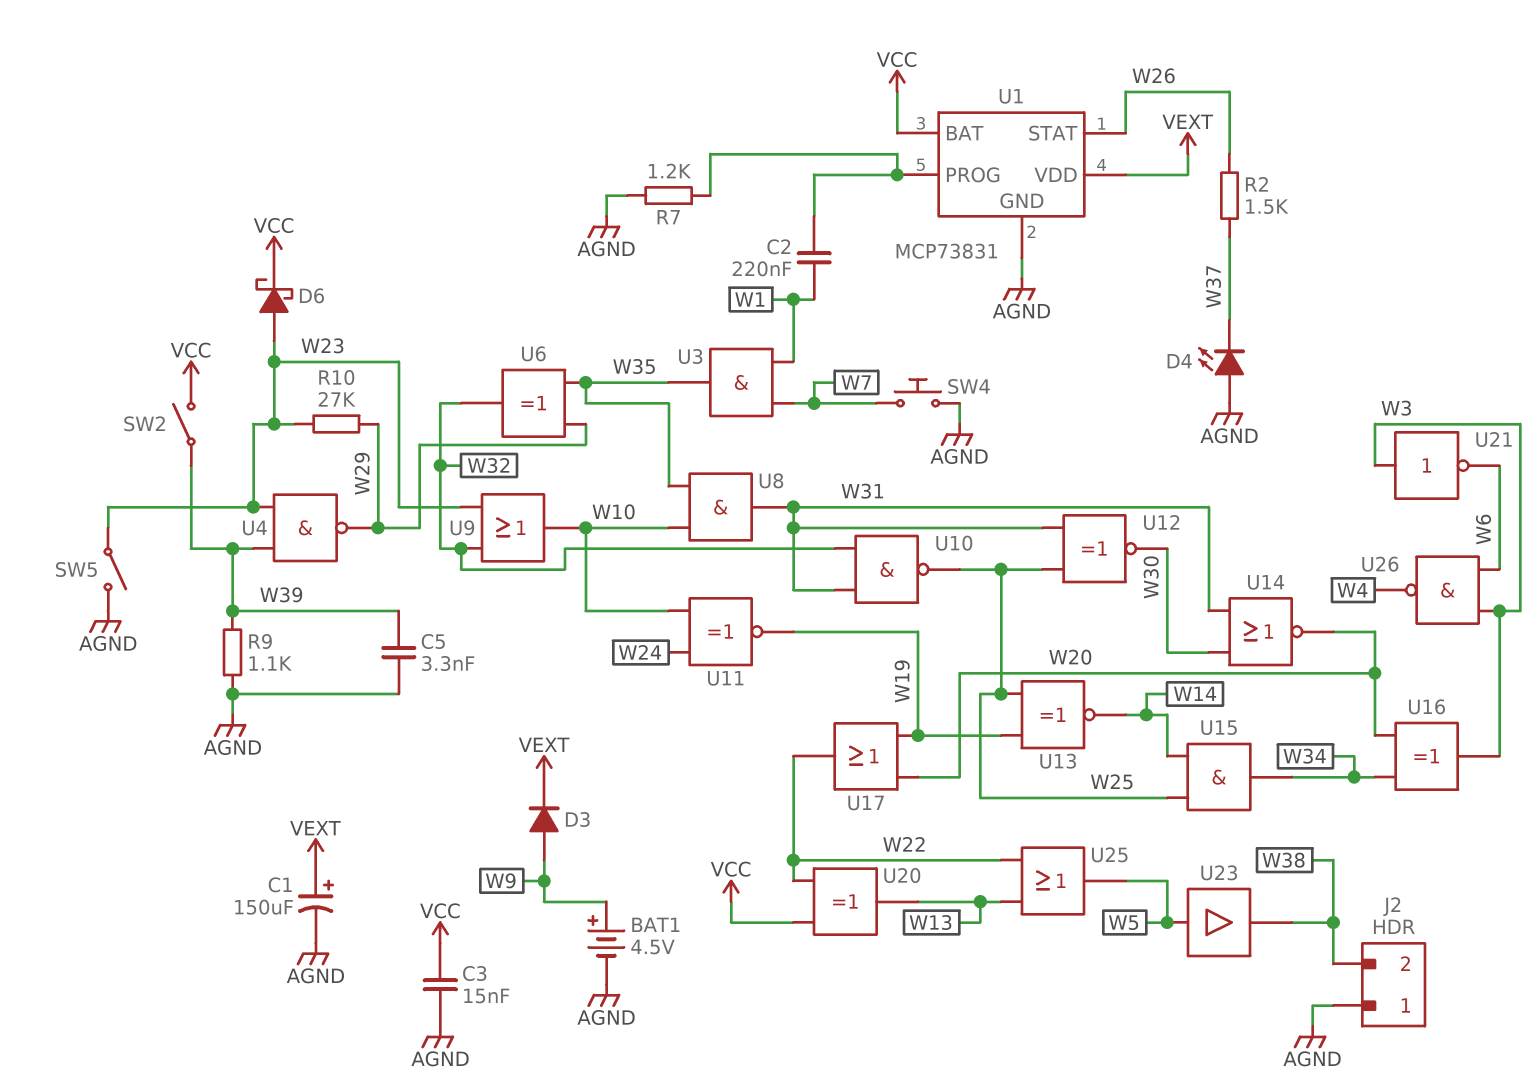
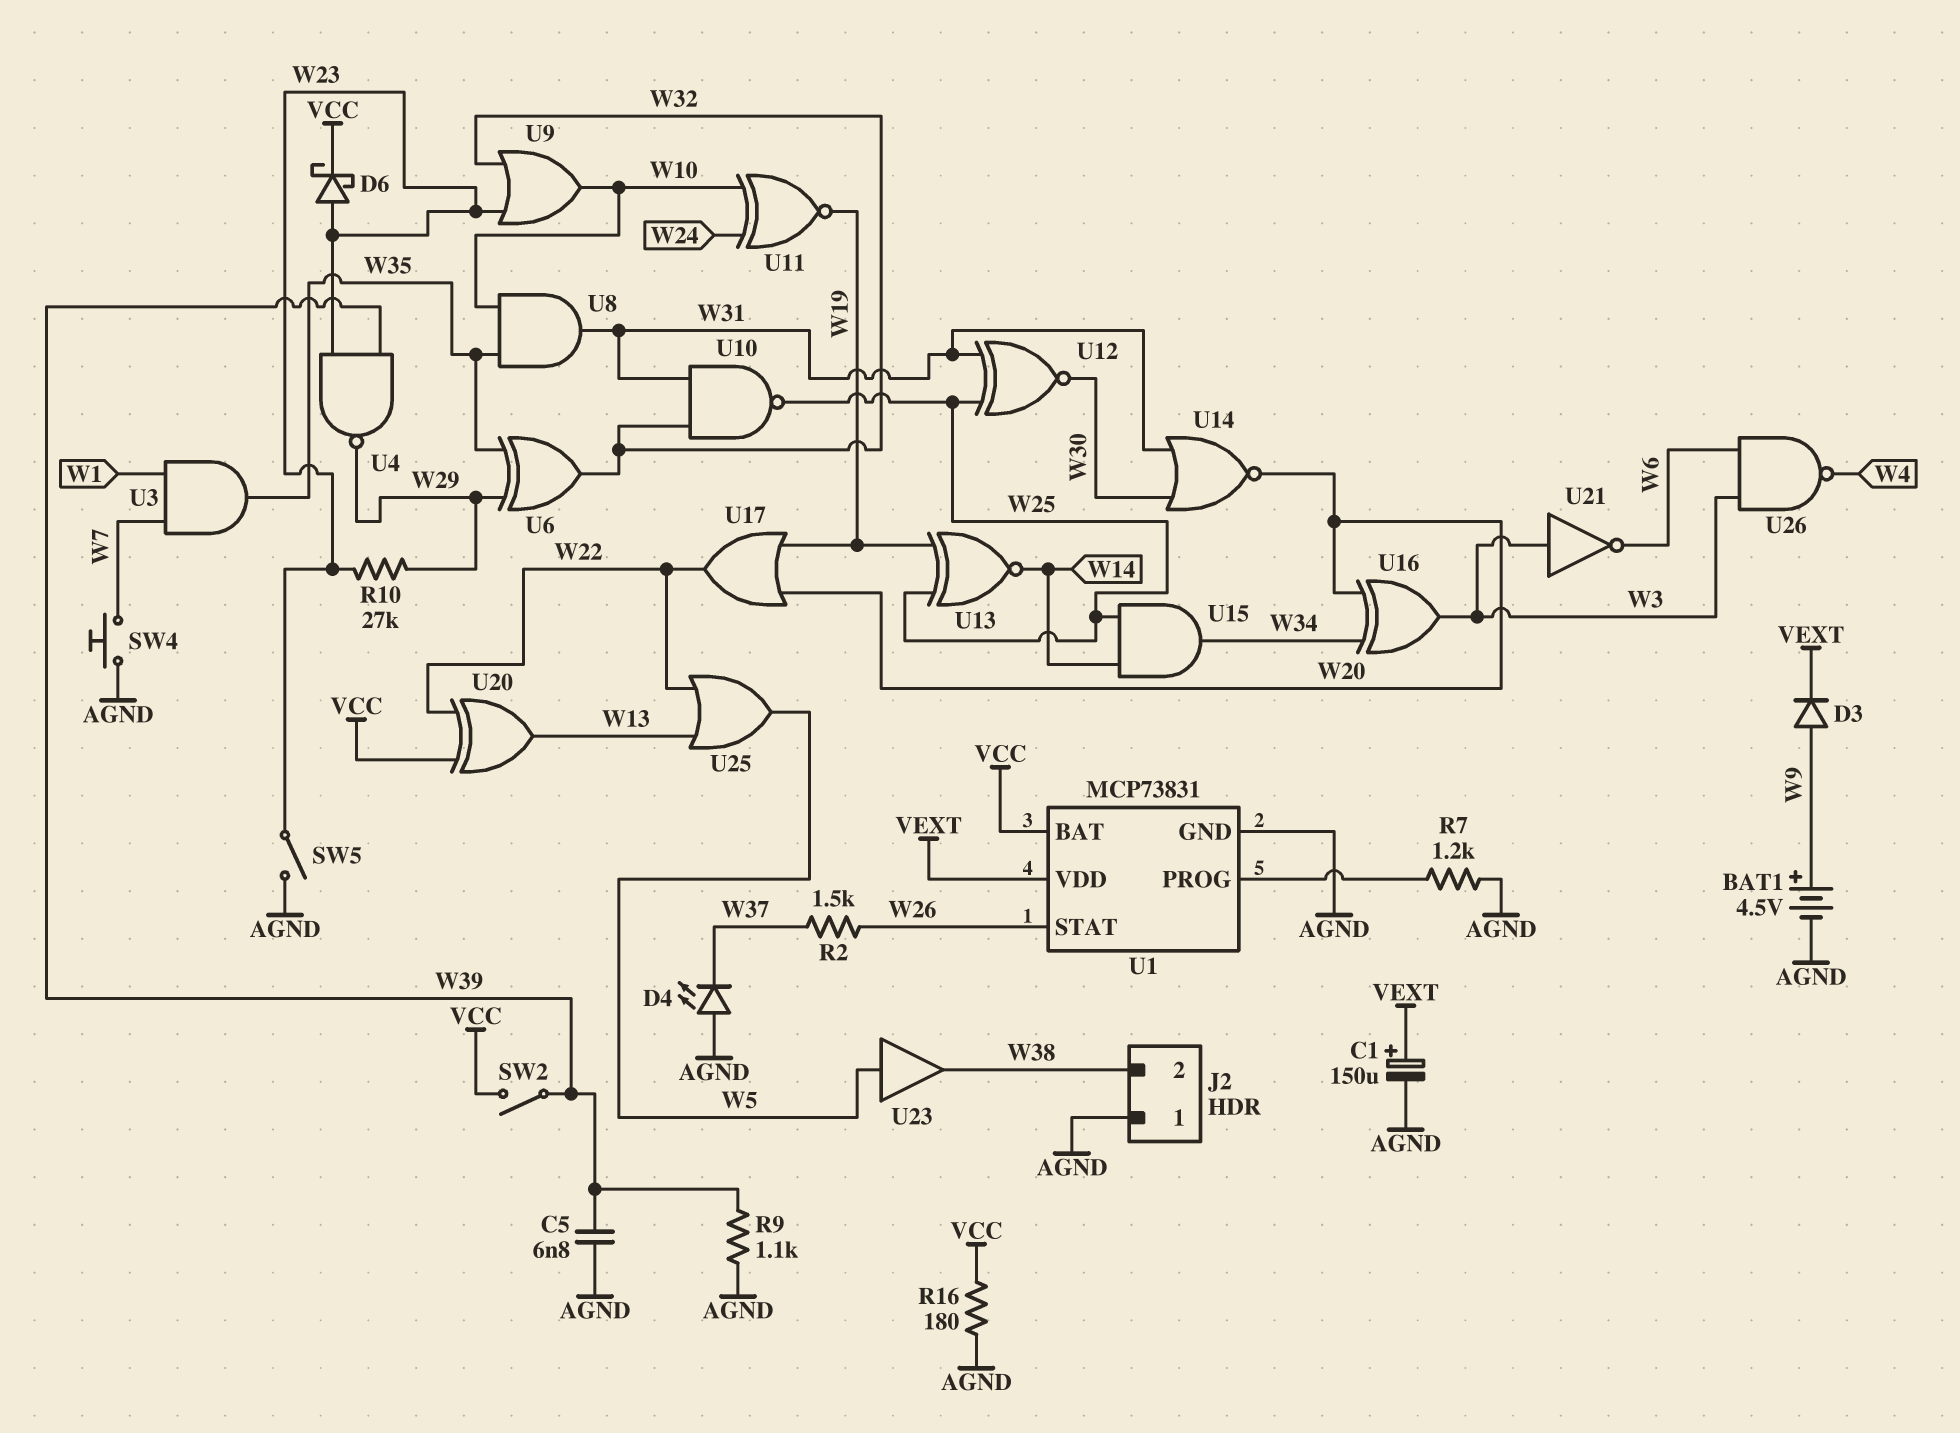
C2: 220nF (U1/PROG, W1) -> none
C3: 15nF (AGND, VCC) -> none
C5: 3.3nF (AGND, W39) -> 6.8nF (AGND, W39)
R16: none -> 180 (AGND, VCC)

